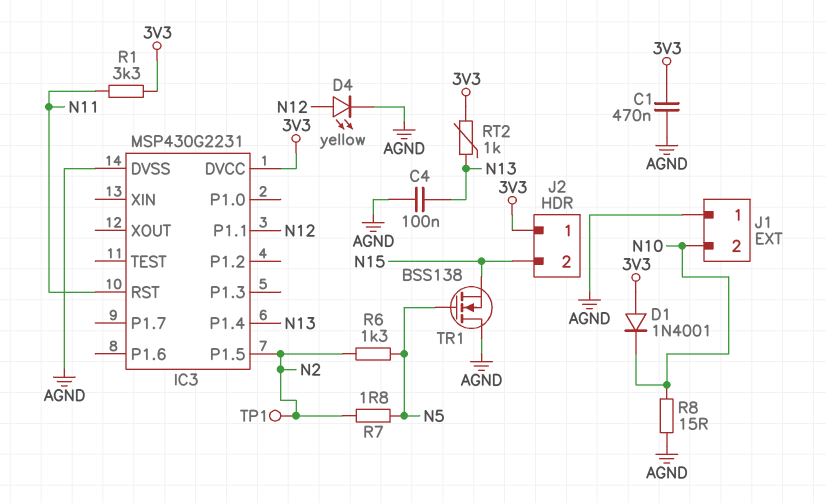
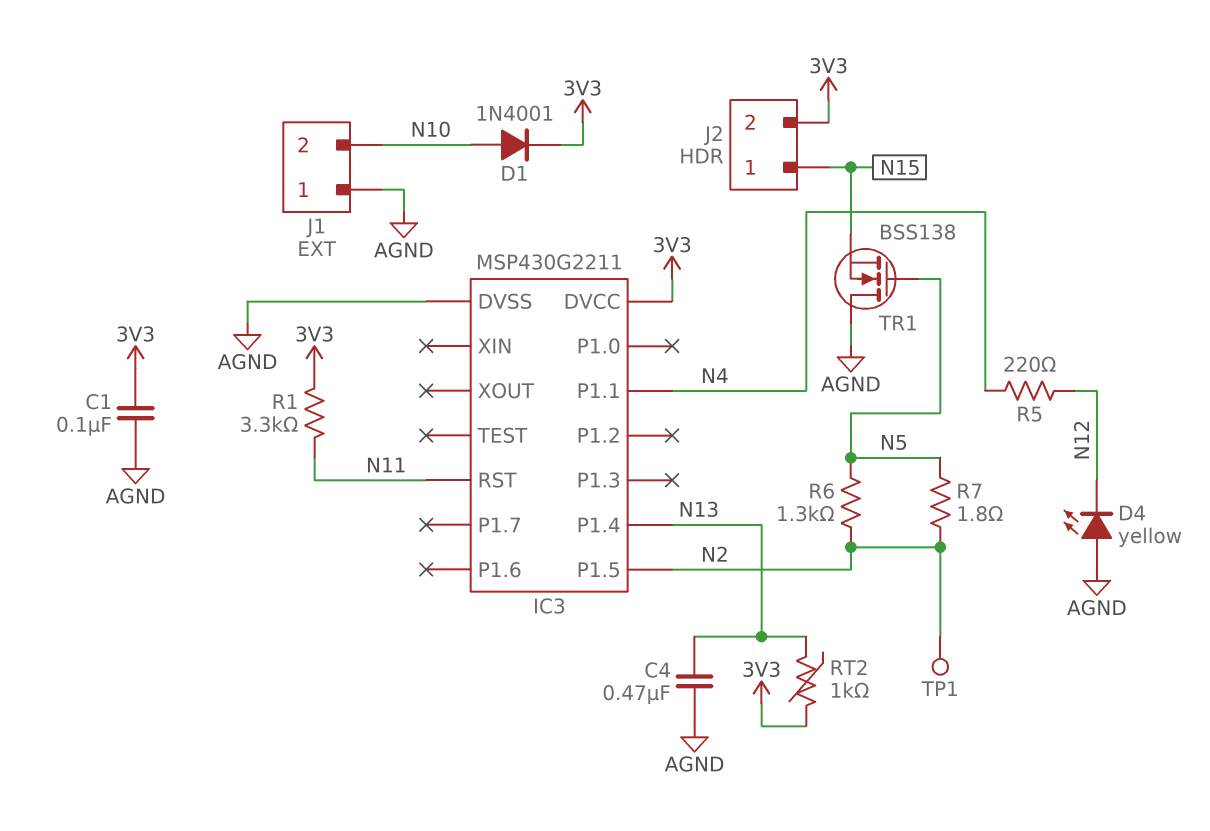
C1: 470nF (3V3, AGND) -> 100nF (3V3, AGND)
C4: 100nF (AGND, N13) -> 470nF (AGND, N13)
D1: diode 1N4001 (A 3V3, K N10) -> diode 1N4001 (A N10, K 3V3)
D4: LED yellow (A N12, K AGND) -> LED yellow (A AGND, K N12)
IC3: MSP430G2231 -> MSP430G2211
IC3 pin P1.1: N12 -> N4
J2 pin 1: 3V3 -> N15
J2 pin 2: N15 -> 3V3
R5: none -> 220 (N4, N12)
R8: 15 (AGND, N10) -> none

